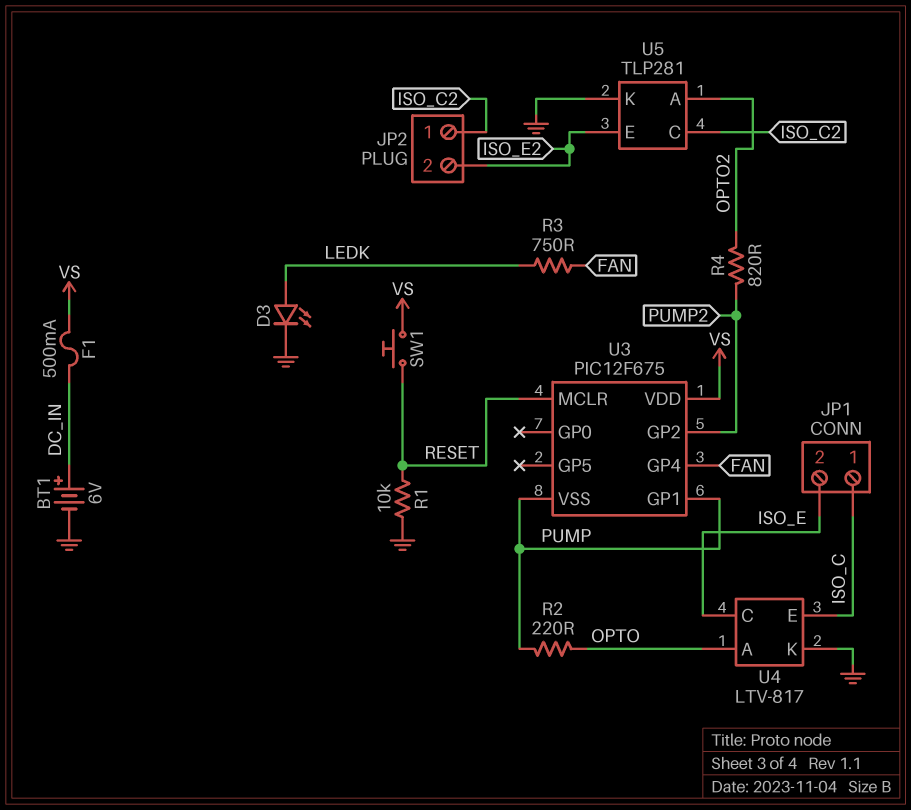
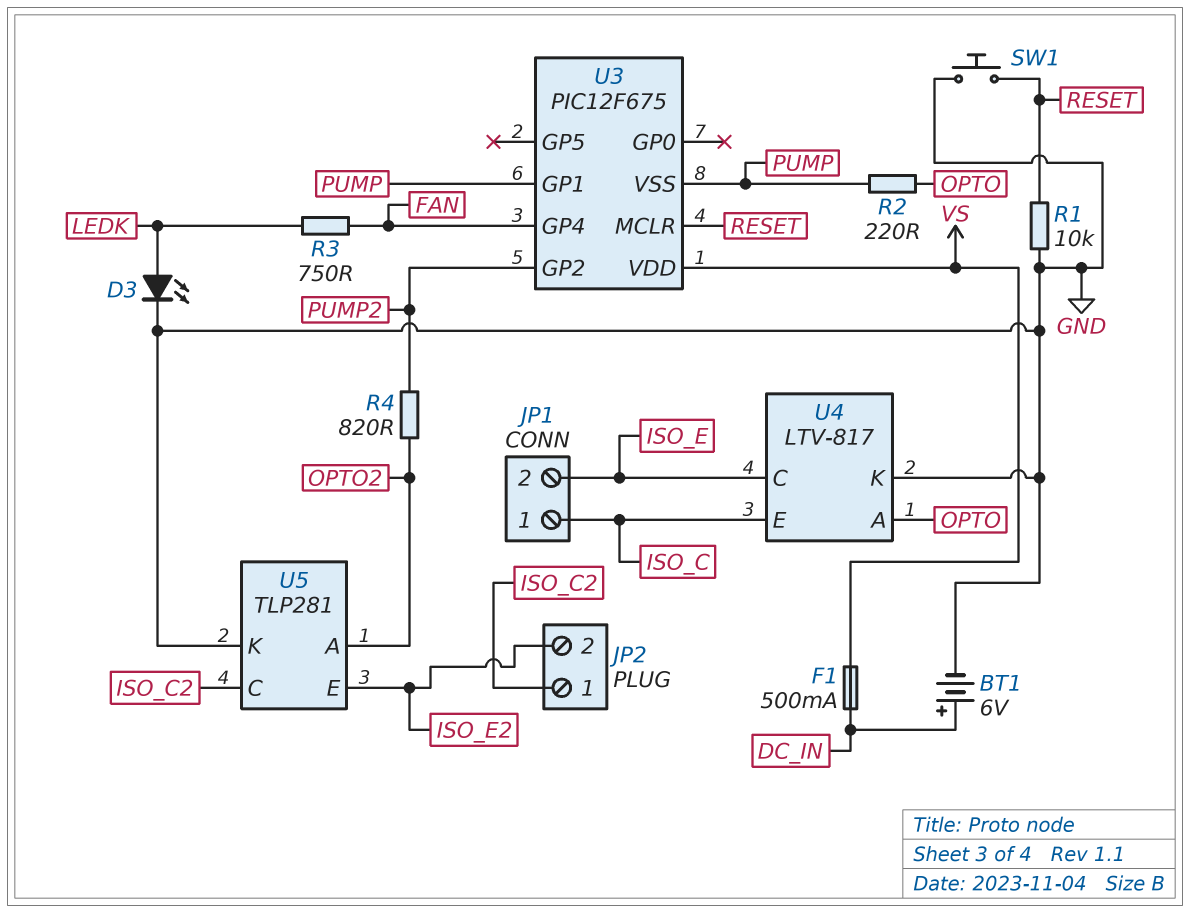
SW1: button (RESET, VS) -> button (GND, RESET)

